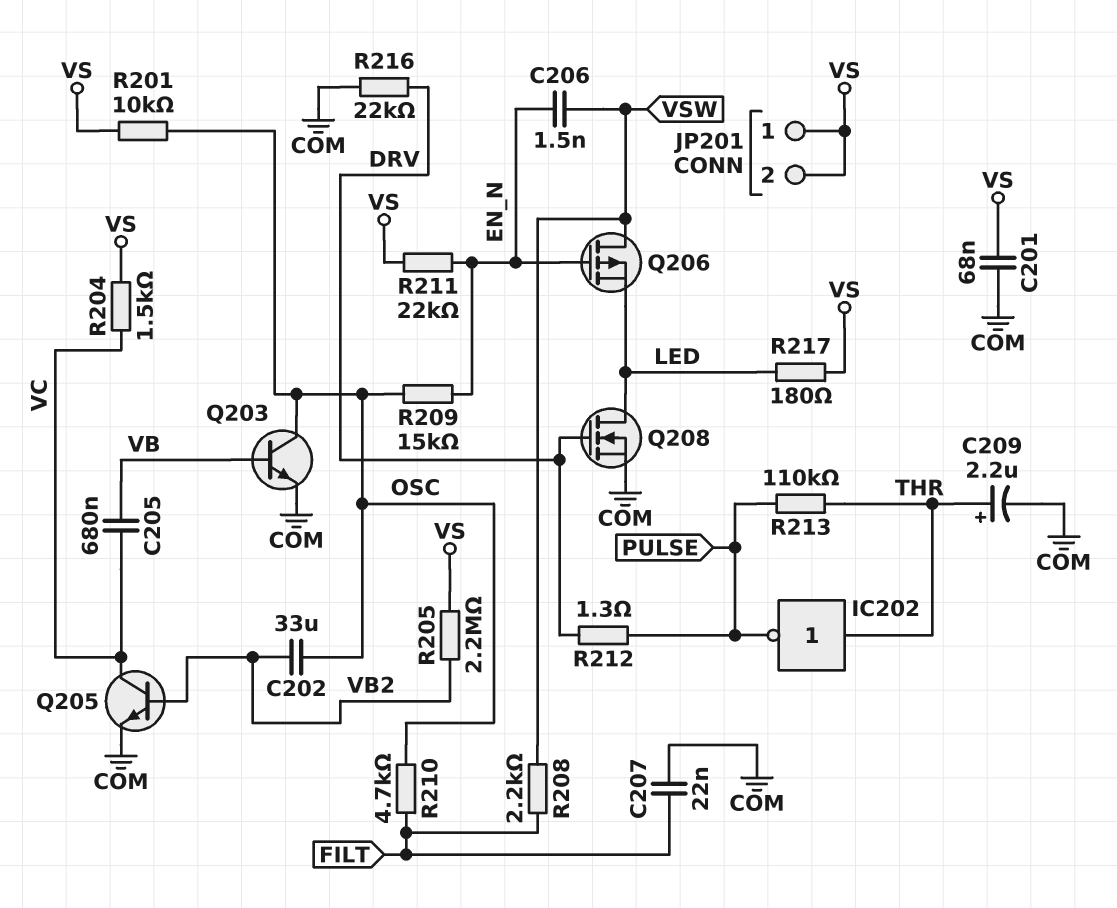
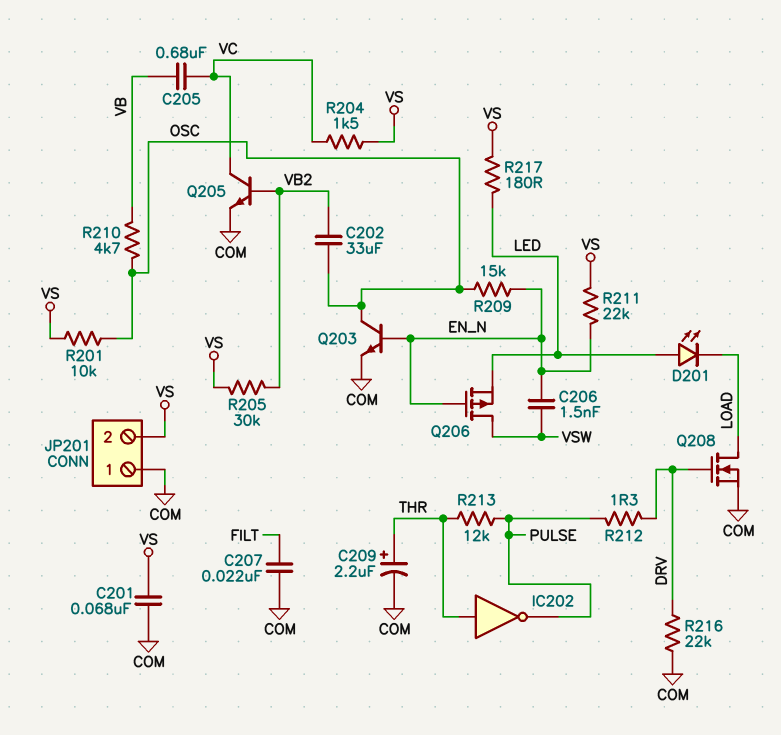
D201: none -> LED (A LED, K LOAD)
JP201 pin 1: VS -> COM
Q203: NPN (B VB, C OSC, E COM) -> NPN (B EN_N, C OSC, E COM)
Q208: NMOS (G DRV, D LED, S COM) -> NMOS (G DRV, D LOAD, S COM)
R205: 2.2M (VB2, VS) -> 30k (VB2, VS)
R208: 2.2k (FILT, VSW) -> none
R210: 4.7k (FILT, OSC) -> 4.7k (OSC, VB)
R213: 110k (PULSE, THR) -> 12k (PULSE, THR)

